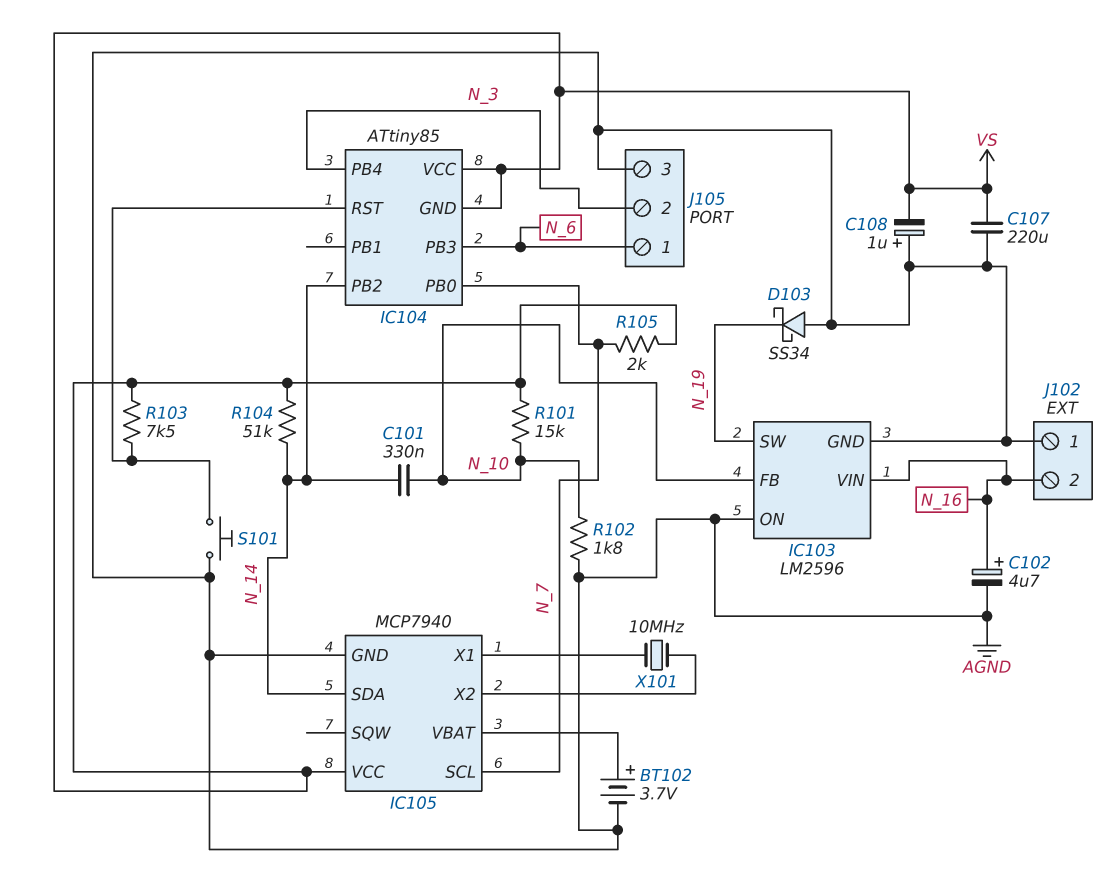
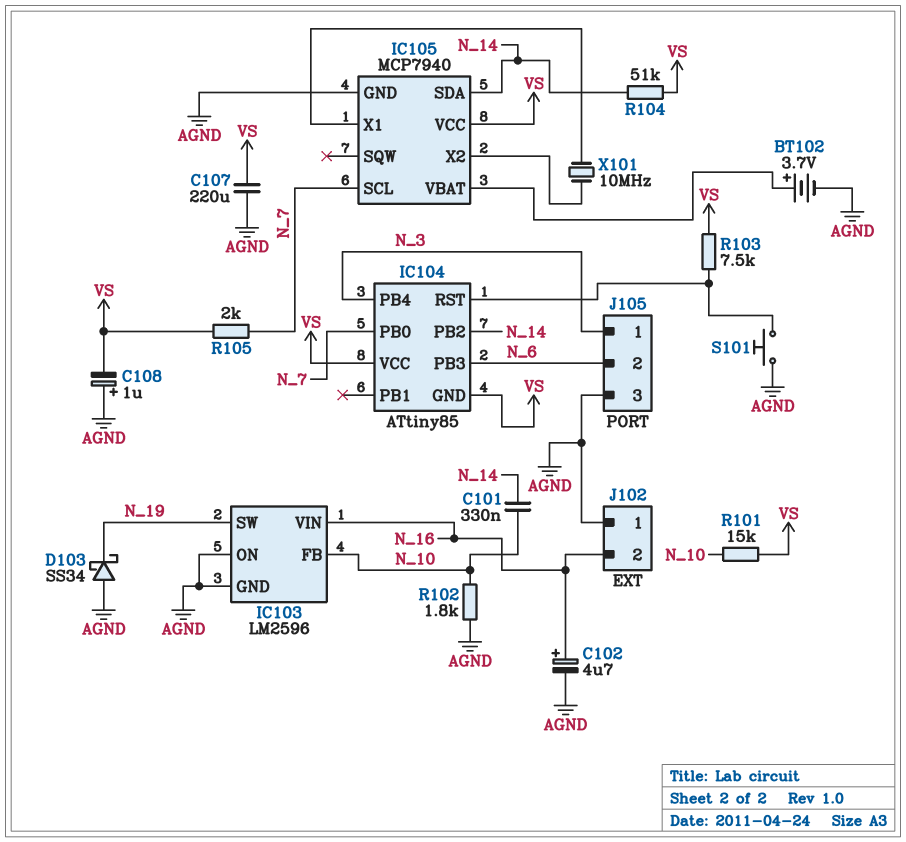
J105 pin 1: N_6 -> N_3
J105 pin 2: N_3 -> N_6

